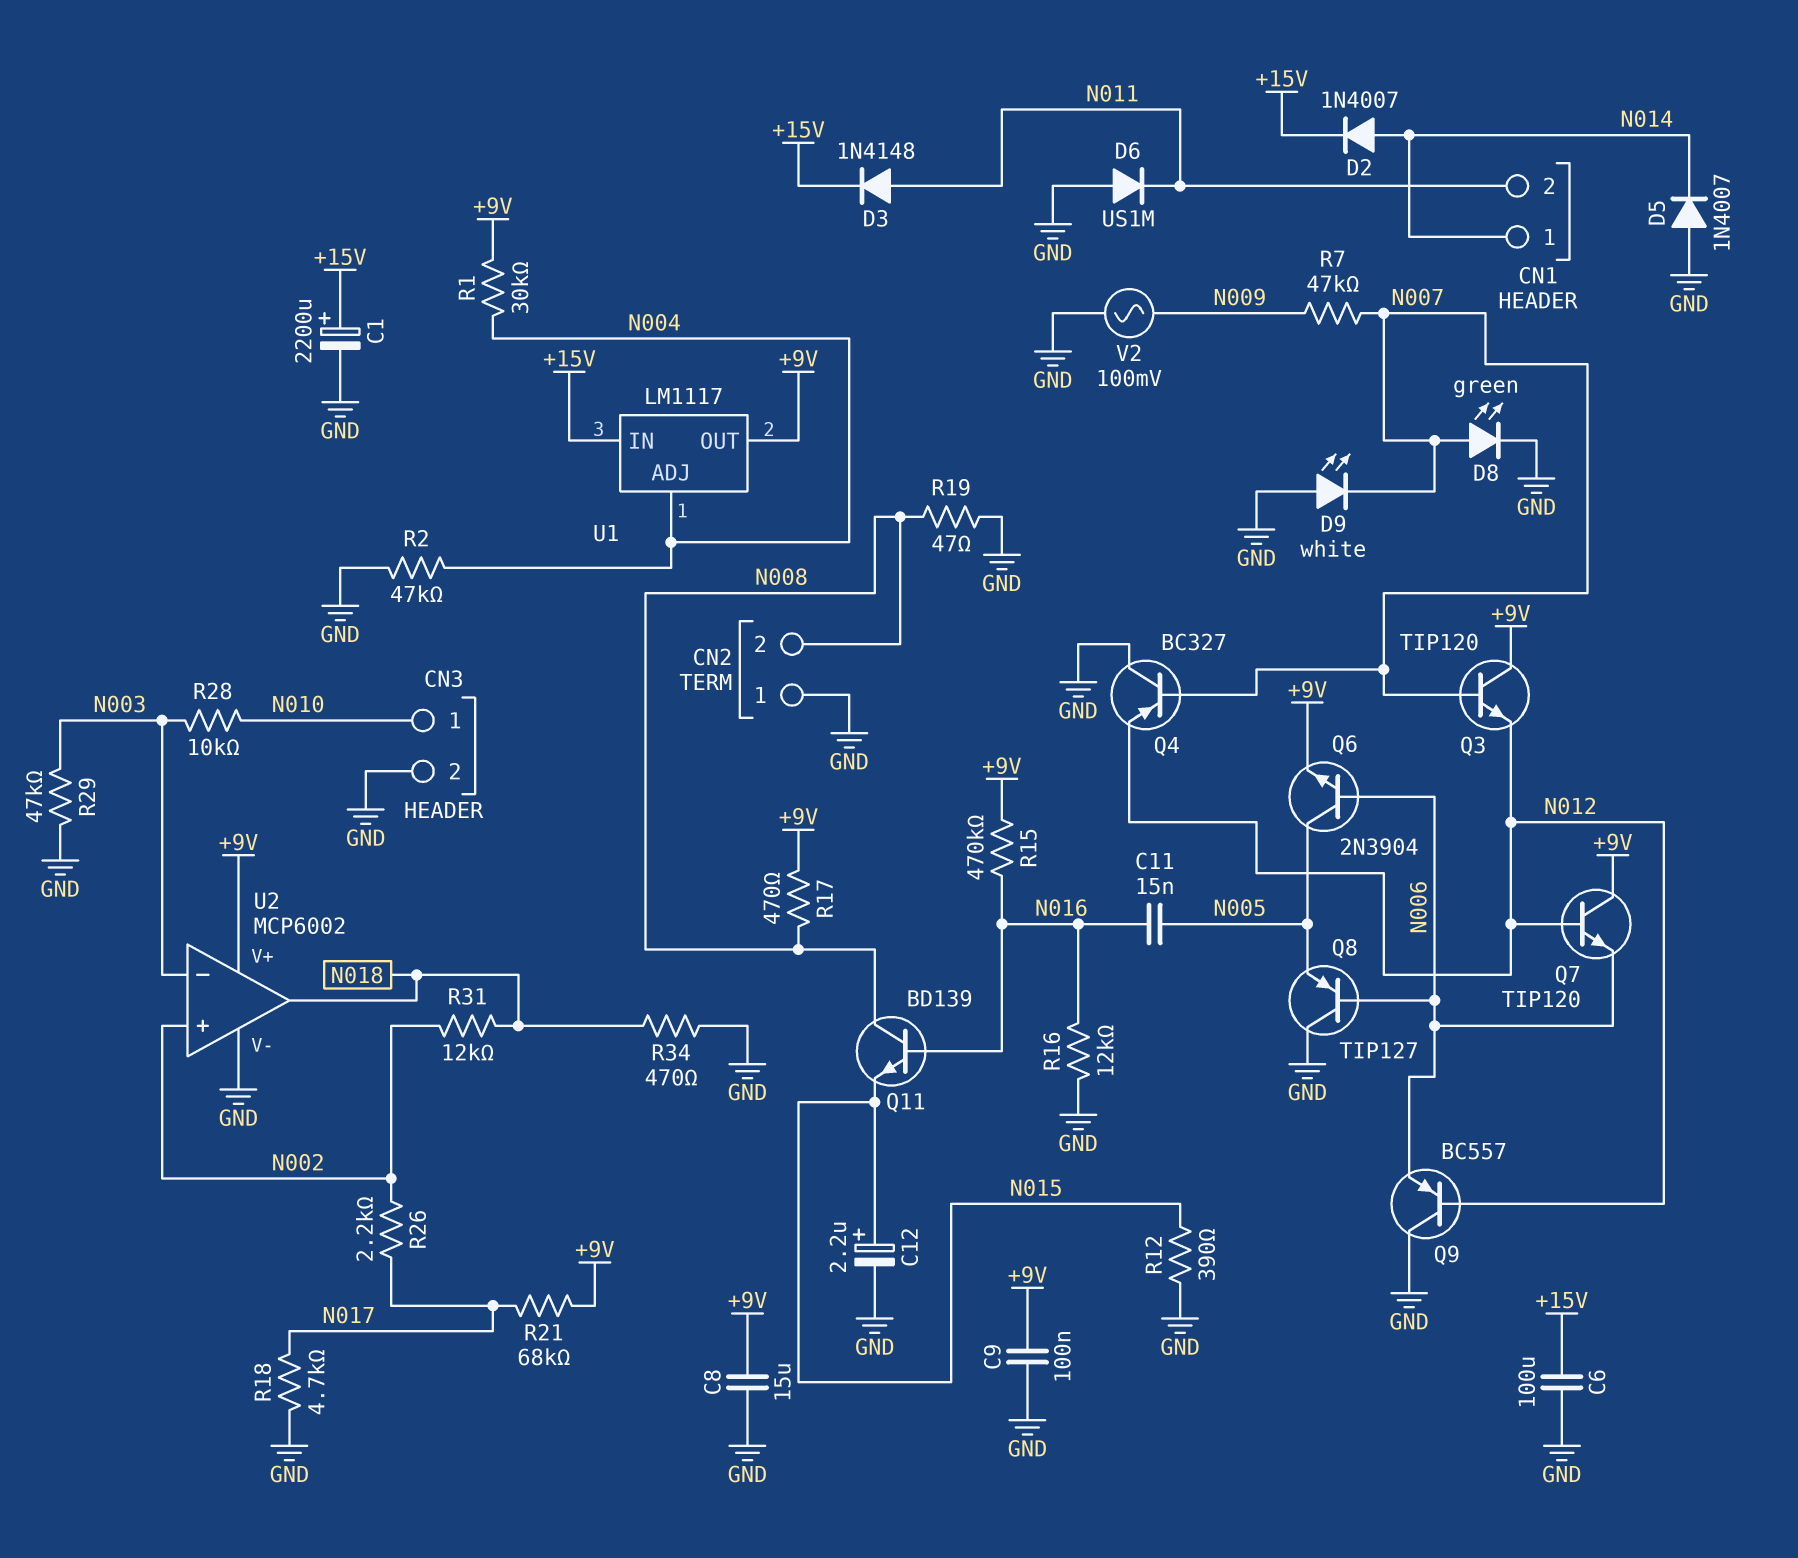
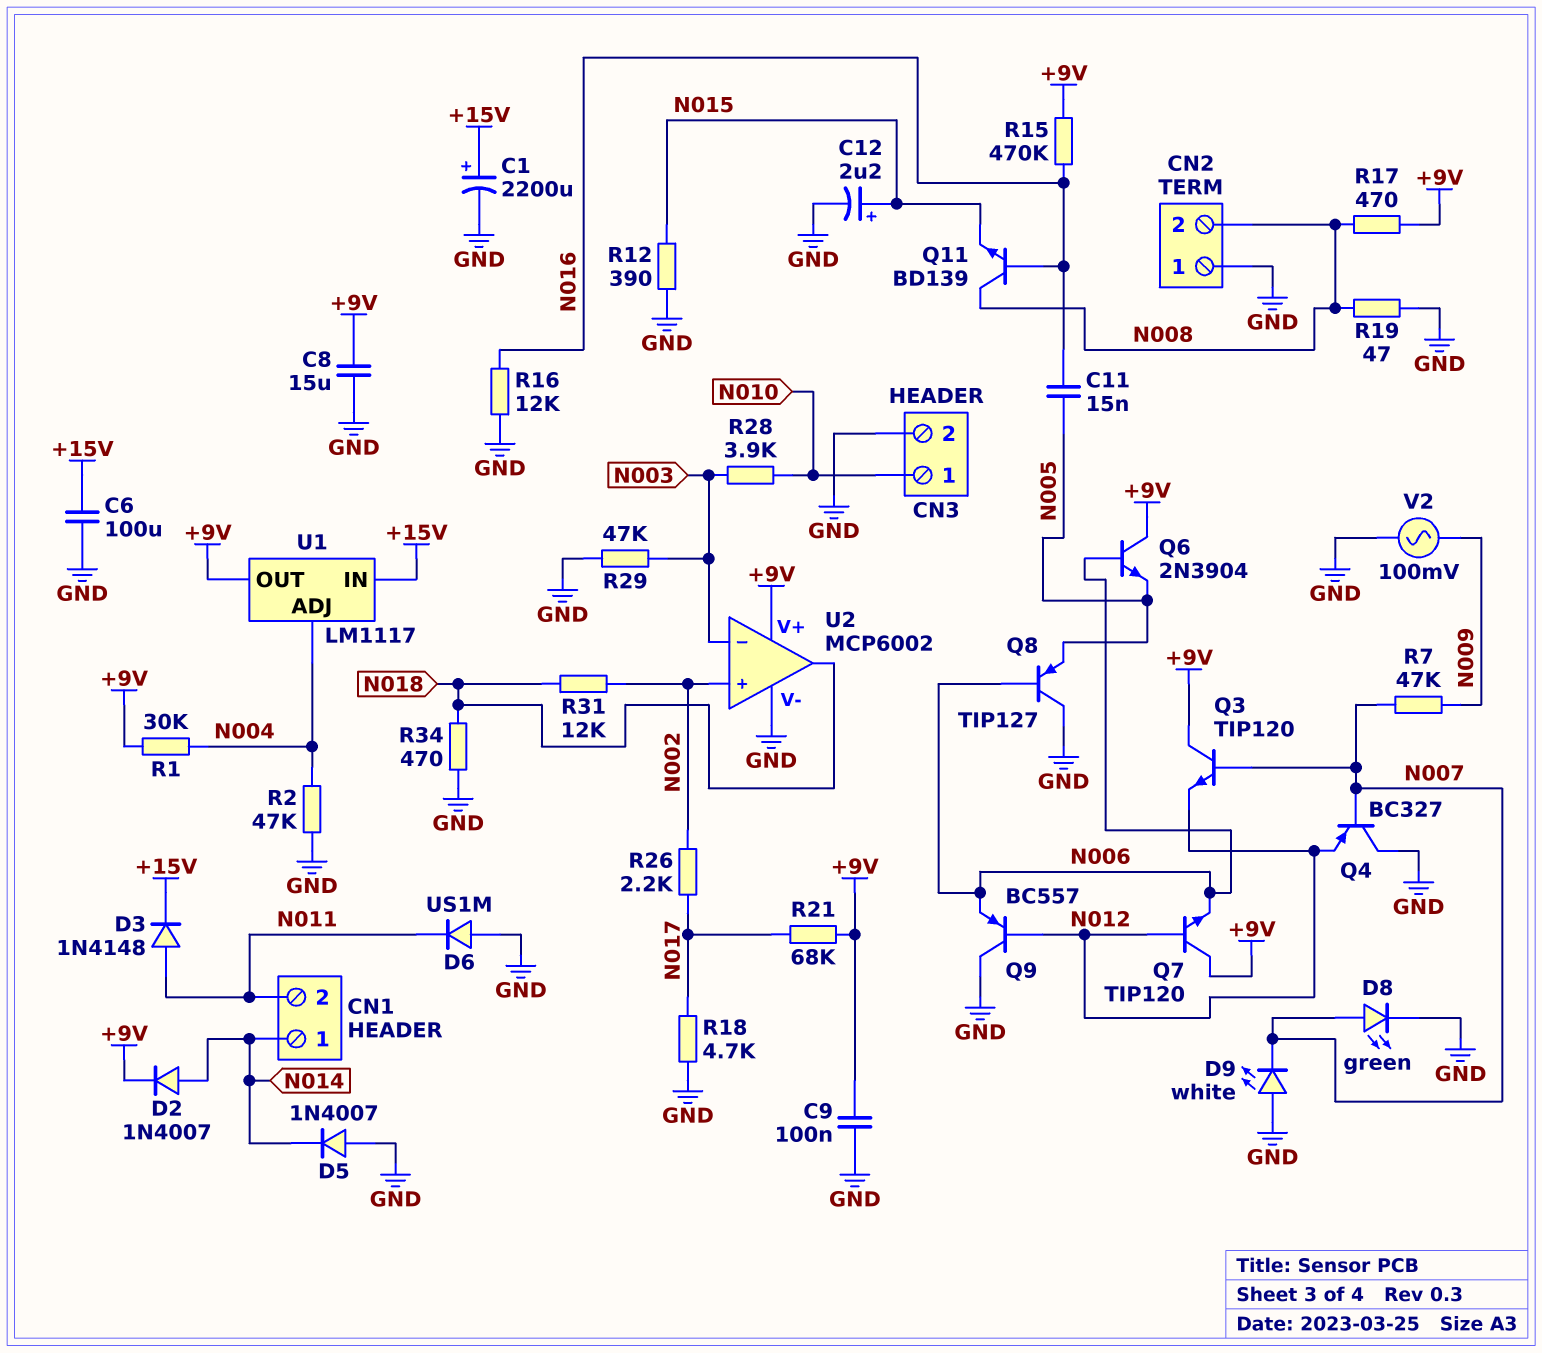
D2: diode 1N4007 (A N014, K +15V) -> diode 1N4007 (A N014, K +9V)
Q6: NPN 2N3904 (B N006, C N005, E +9V) -> NPN 2N3904 (B N006, C +9V, E N005)
R28: 10k (N003, N010) -> 3.9k (N003, N010)

